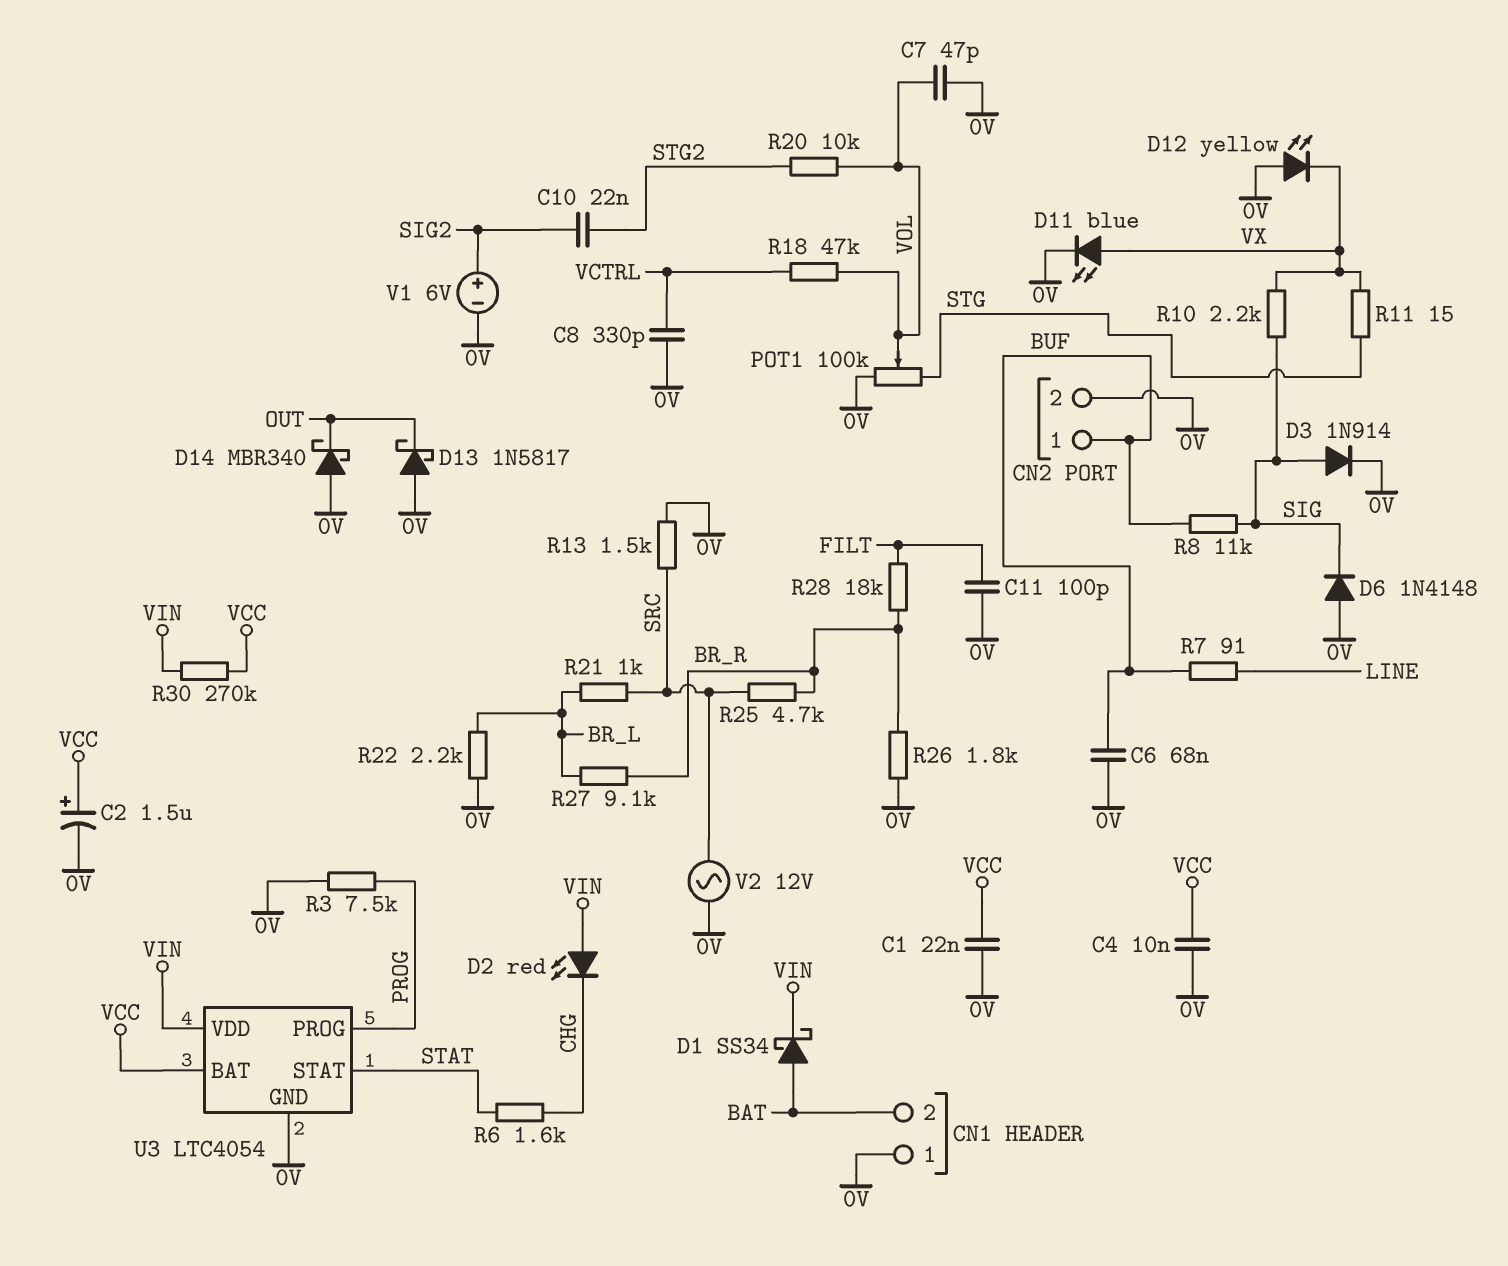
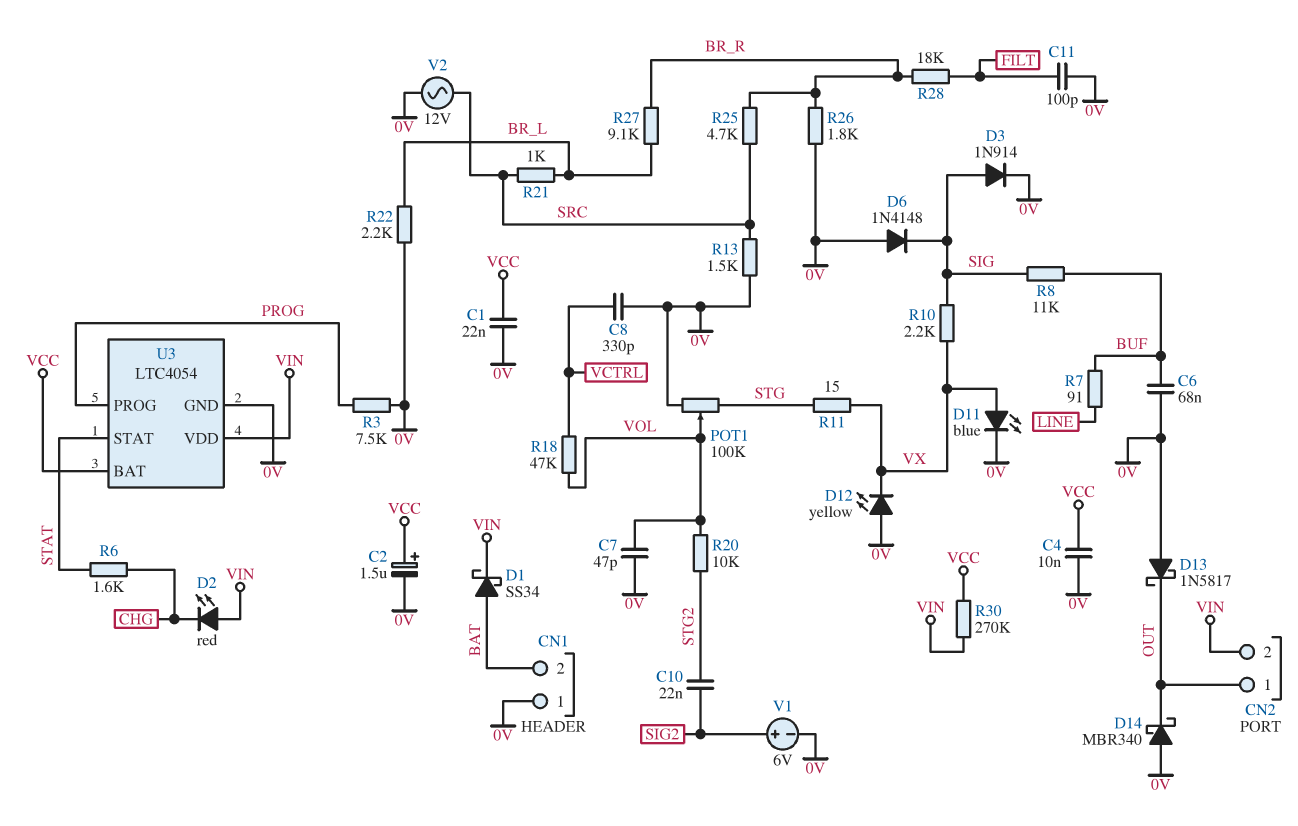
CN2 pin 1: BUF -> OUT
CN2 pin 2: 0V -> VIN

